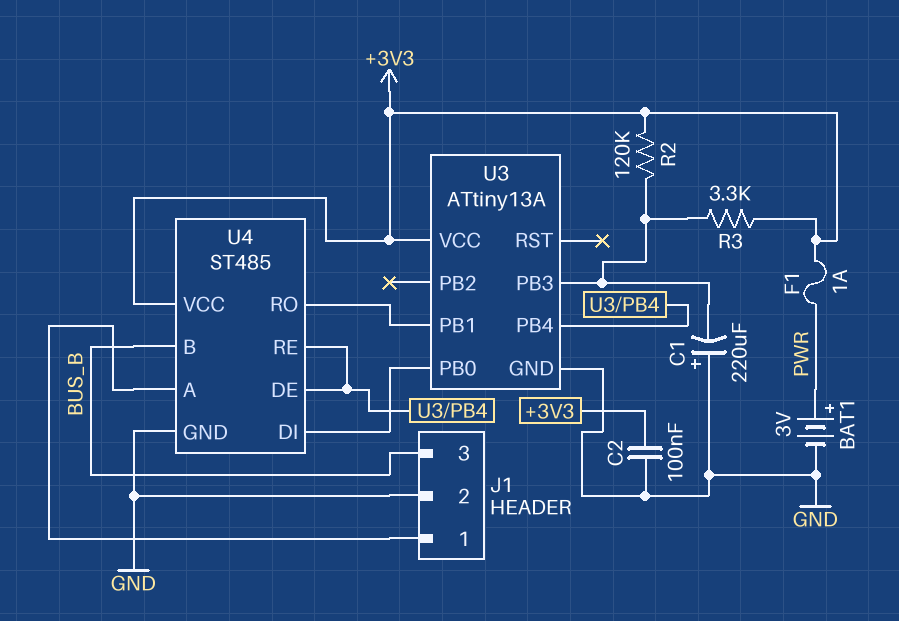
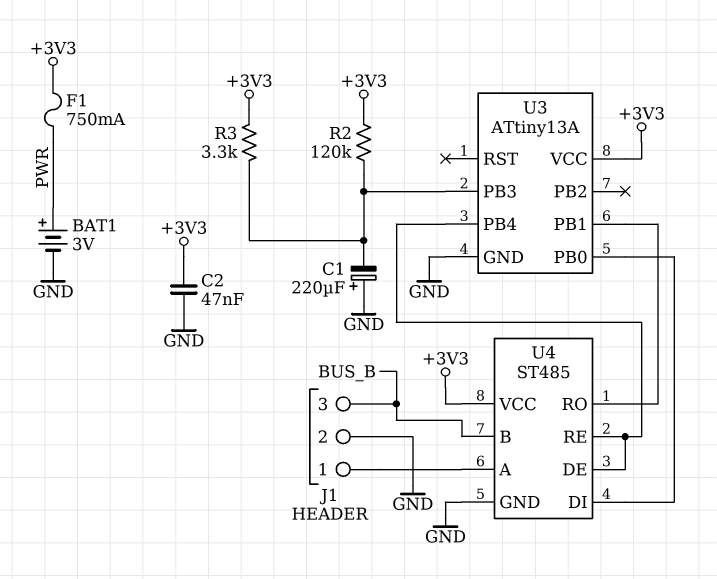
C2: 100nF (+3V3, GND) -> 47nF (+3V3, GND)
F1: 1A (+3V3, PWR) -> 750mA (+3V3, PWR)

